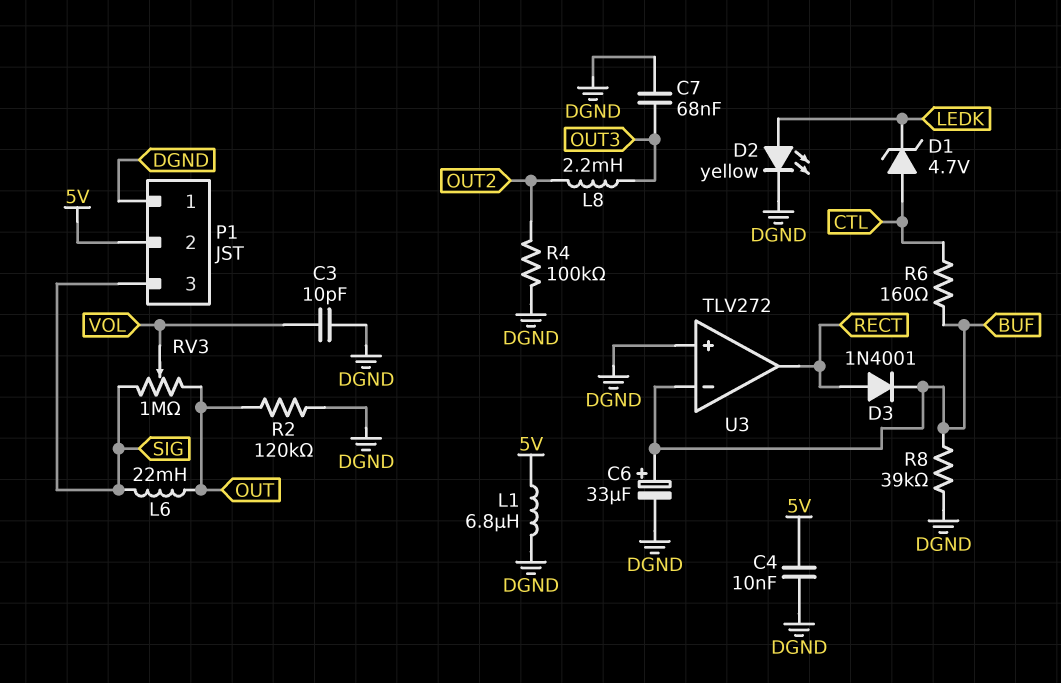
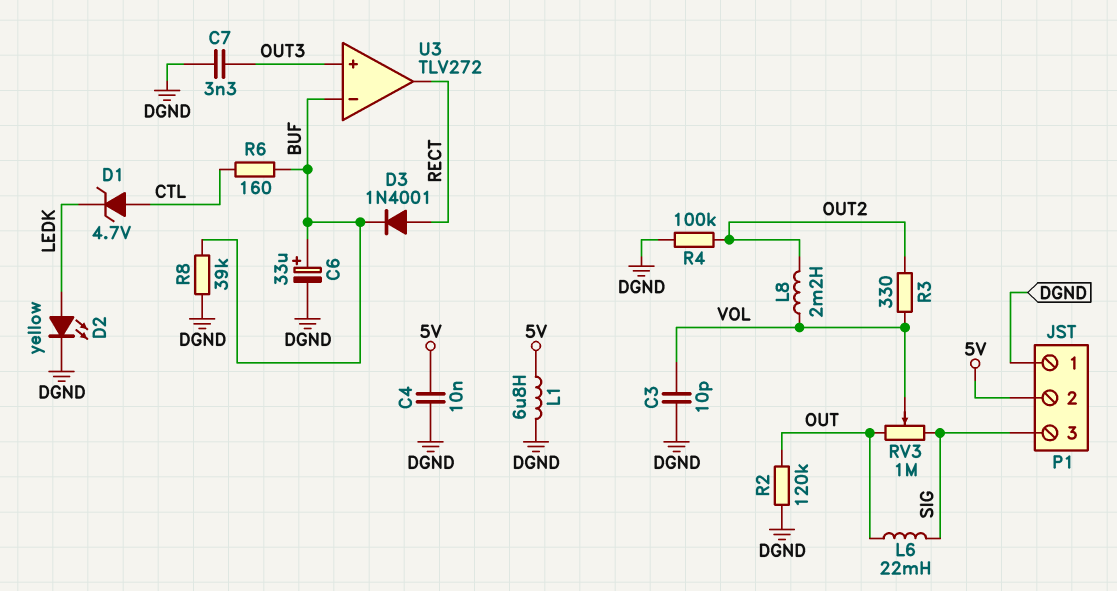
C7: 68nF (DGND, OUT3) -> 3.3nF (DGND, OUT3)
L8: 2.2mH (OUT2, OUT3) -> 2.2mH (OUT2, VOL)
R3: none -> 330 (OUT2, VOL)
U3 pin in+: DGND -> OUT3

